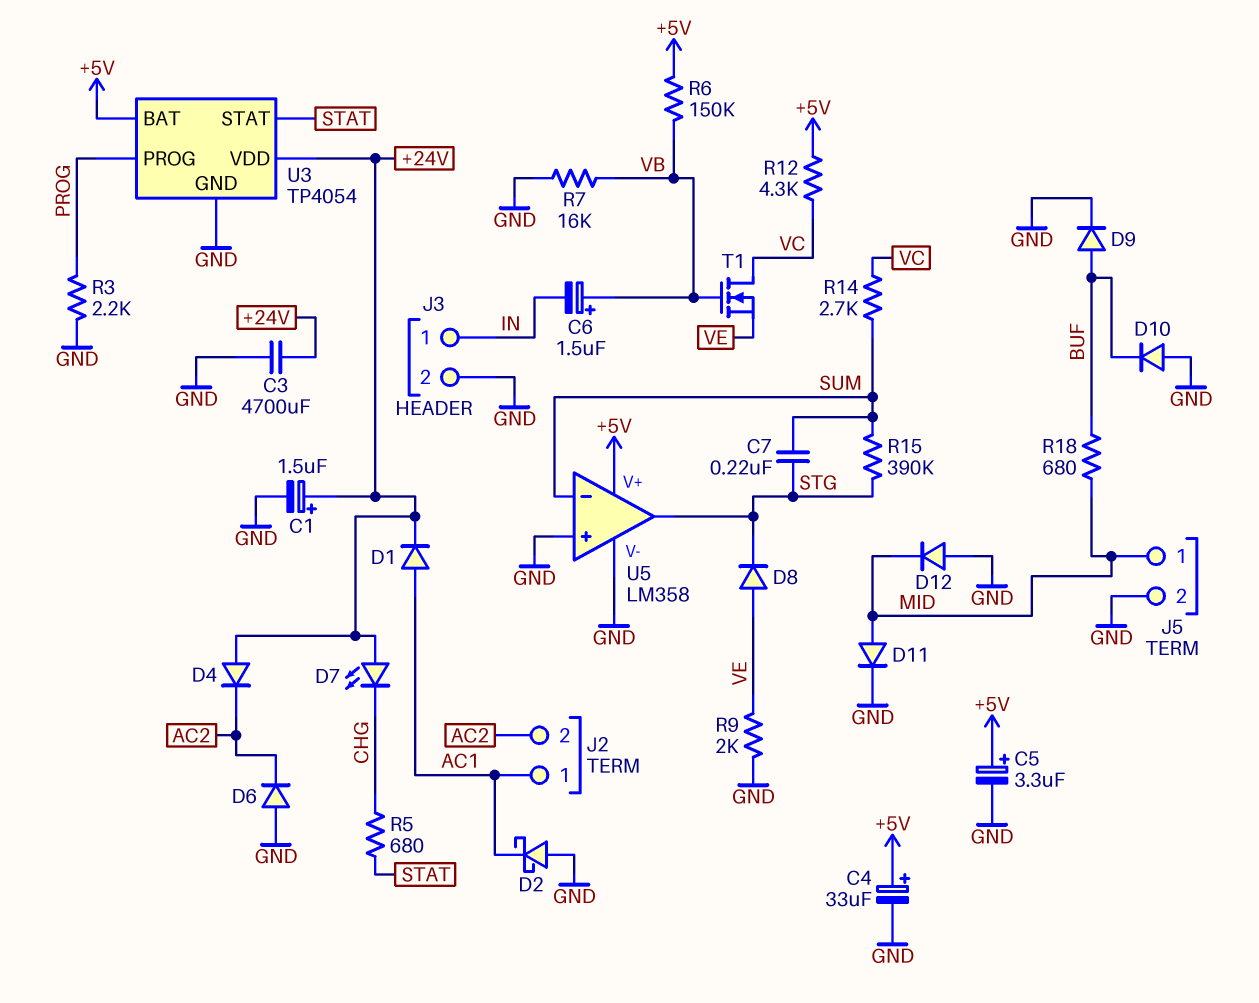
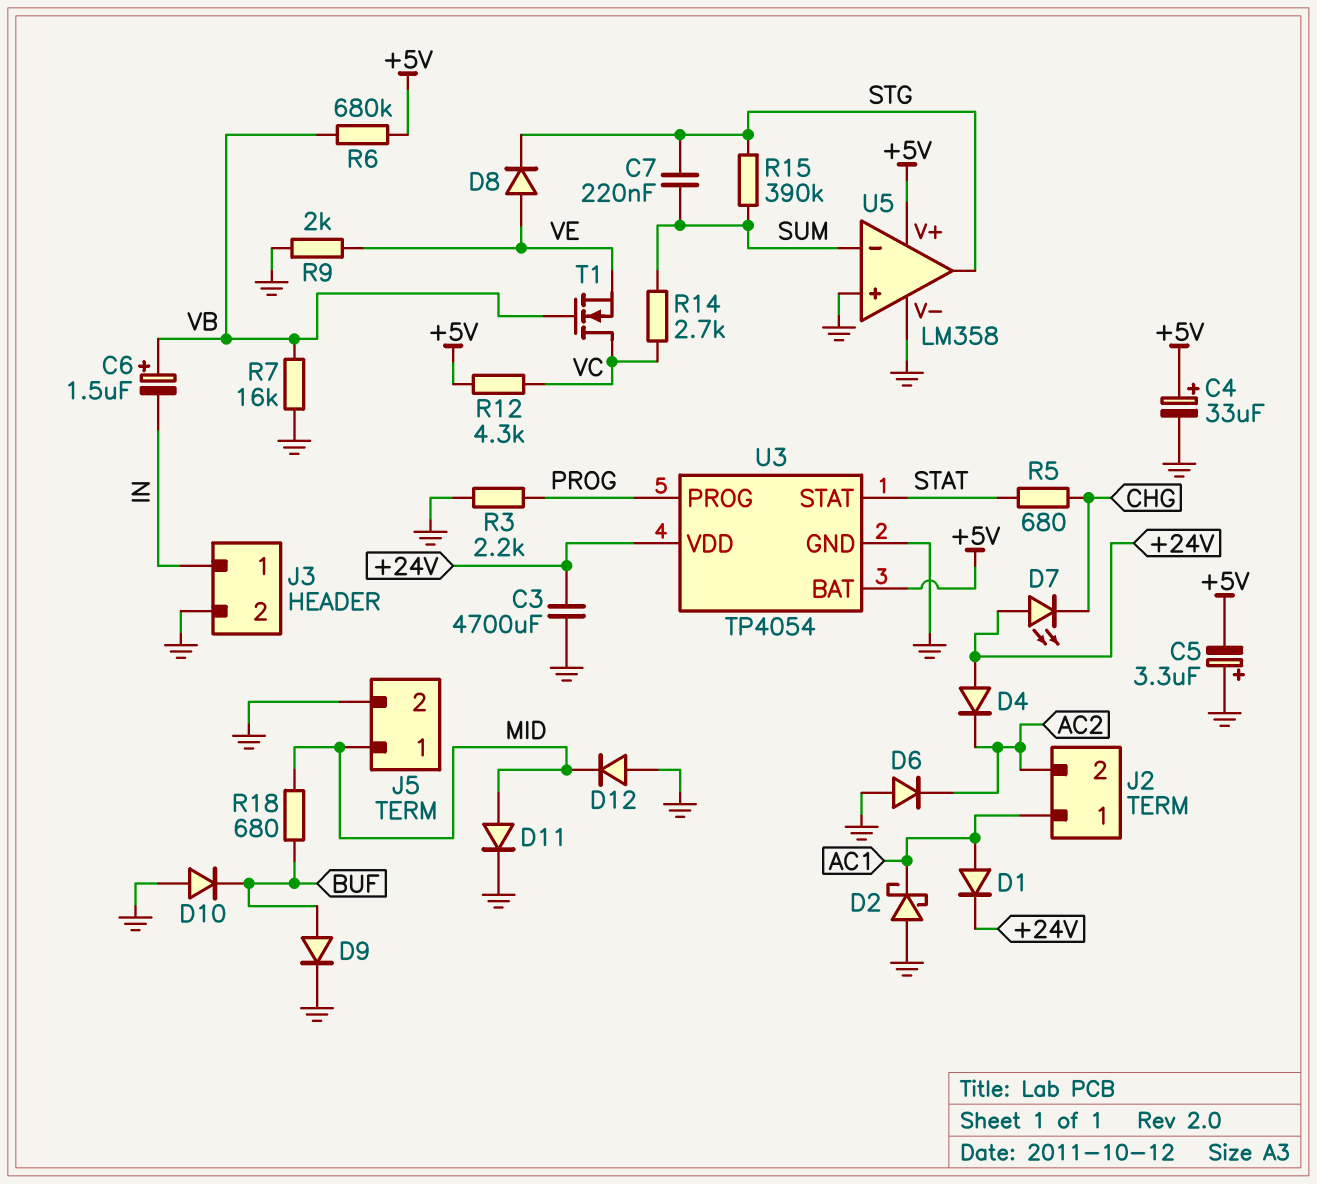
C1: 1.5uF (plus +24V, minus GND) -> none
C5: 3.3uF (plus +5V, minus GND) -> 3.3uF (plus GND, minus +5V)
R6: 150k (+5V, VB) -> 680k (+5V, VB)

